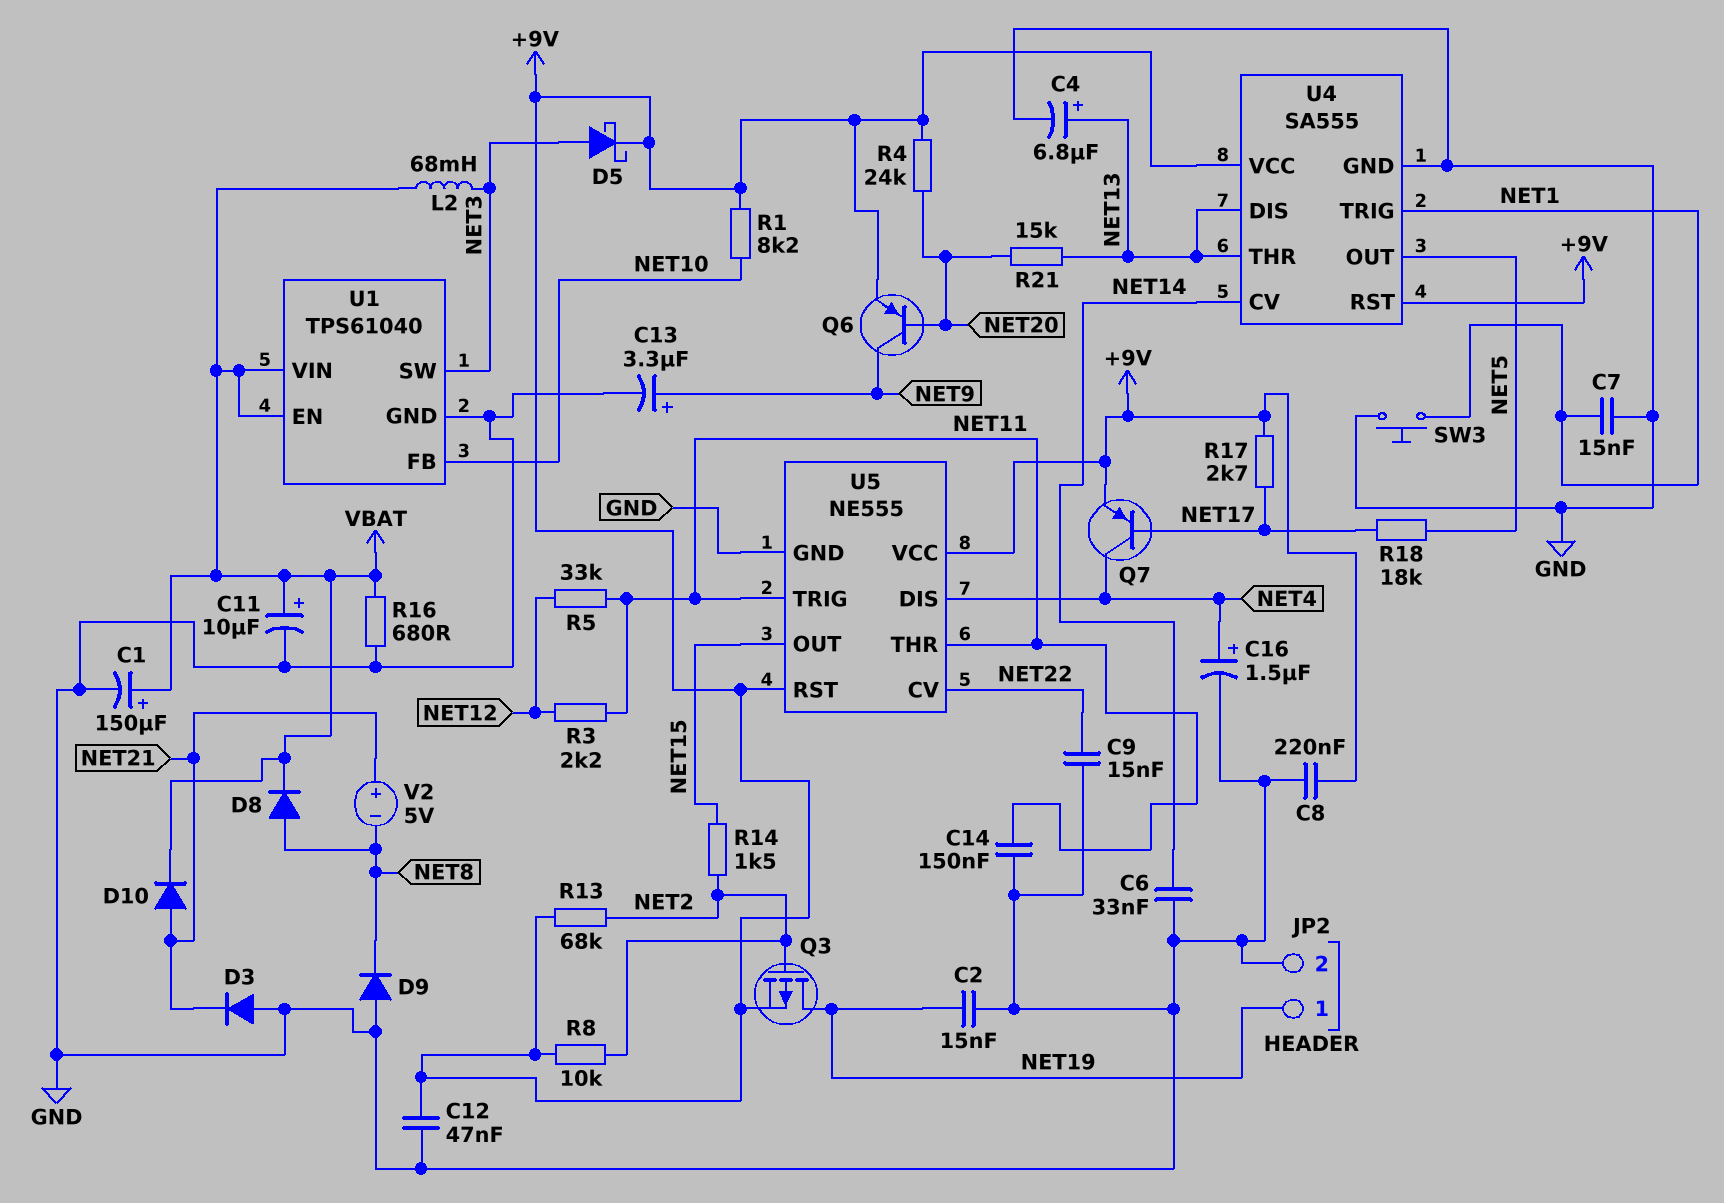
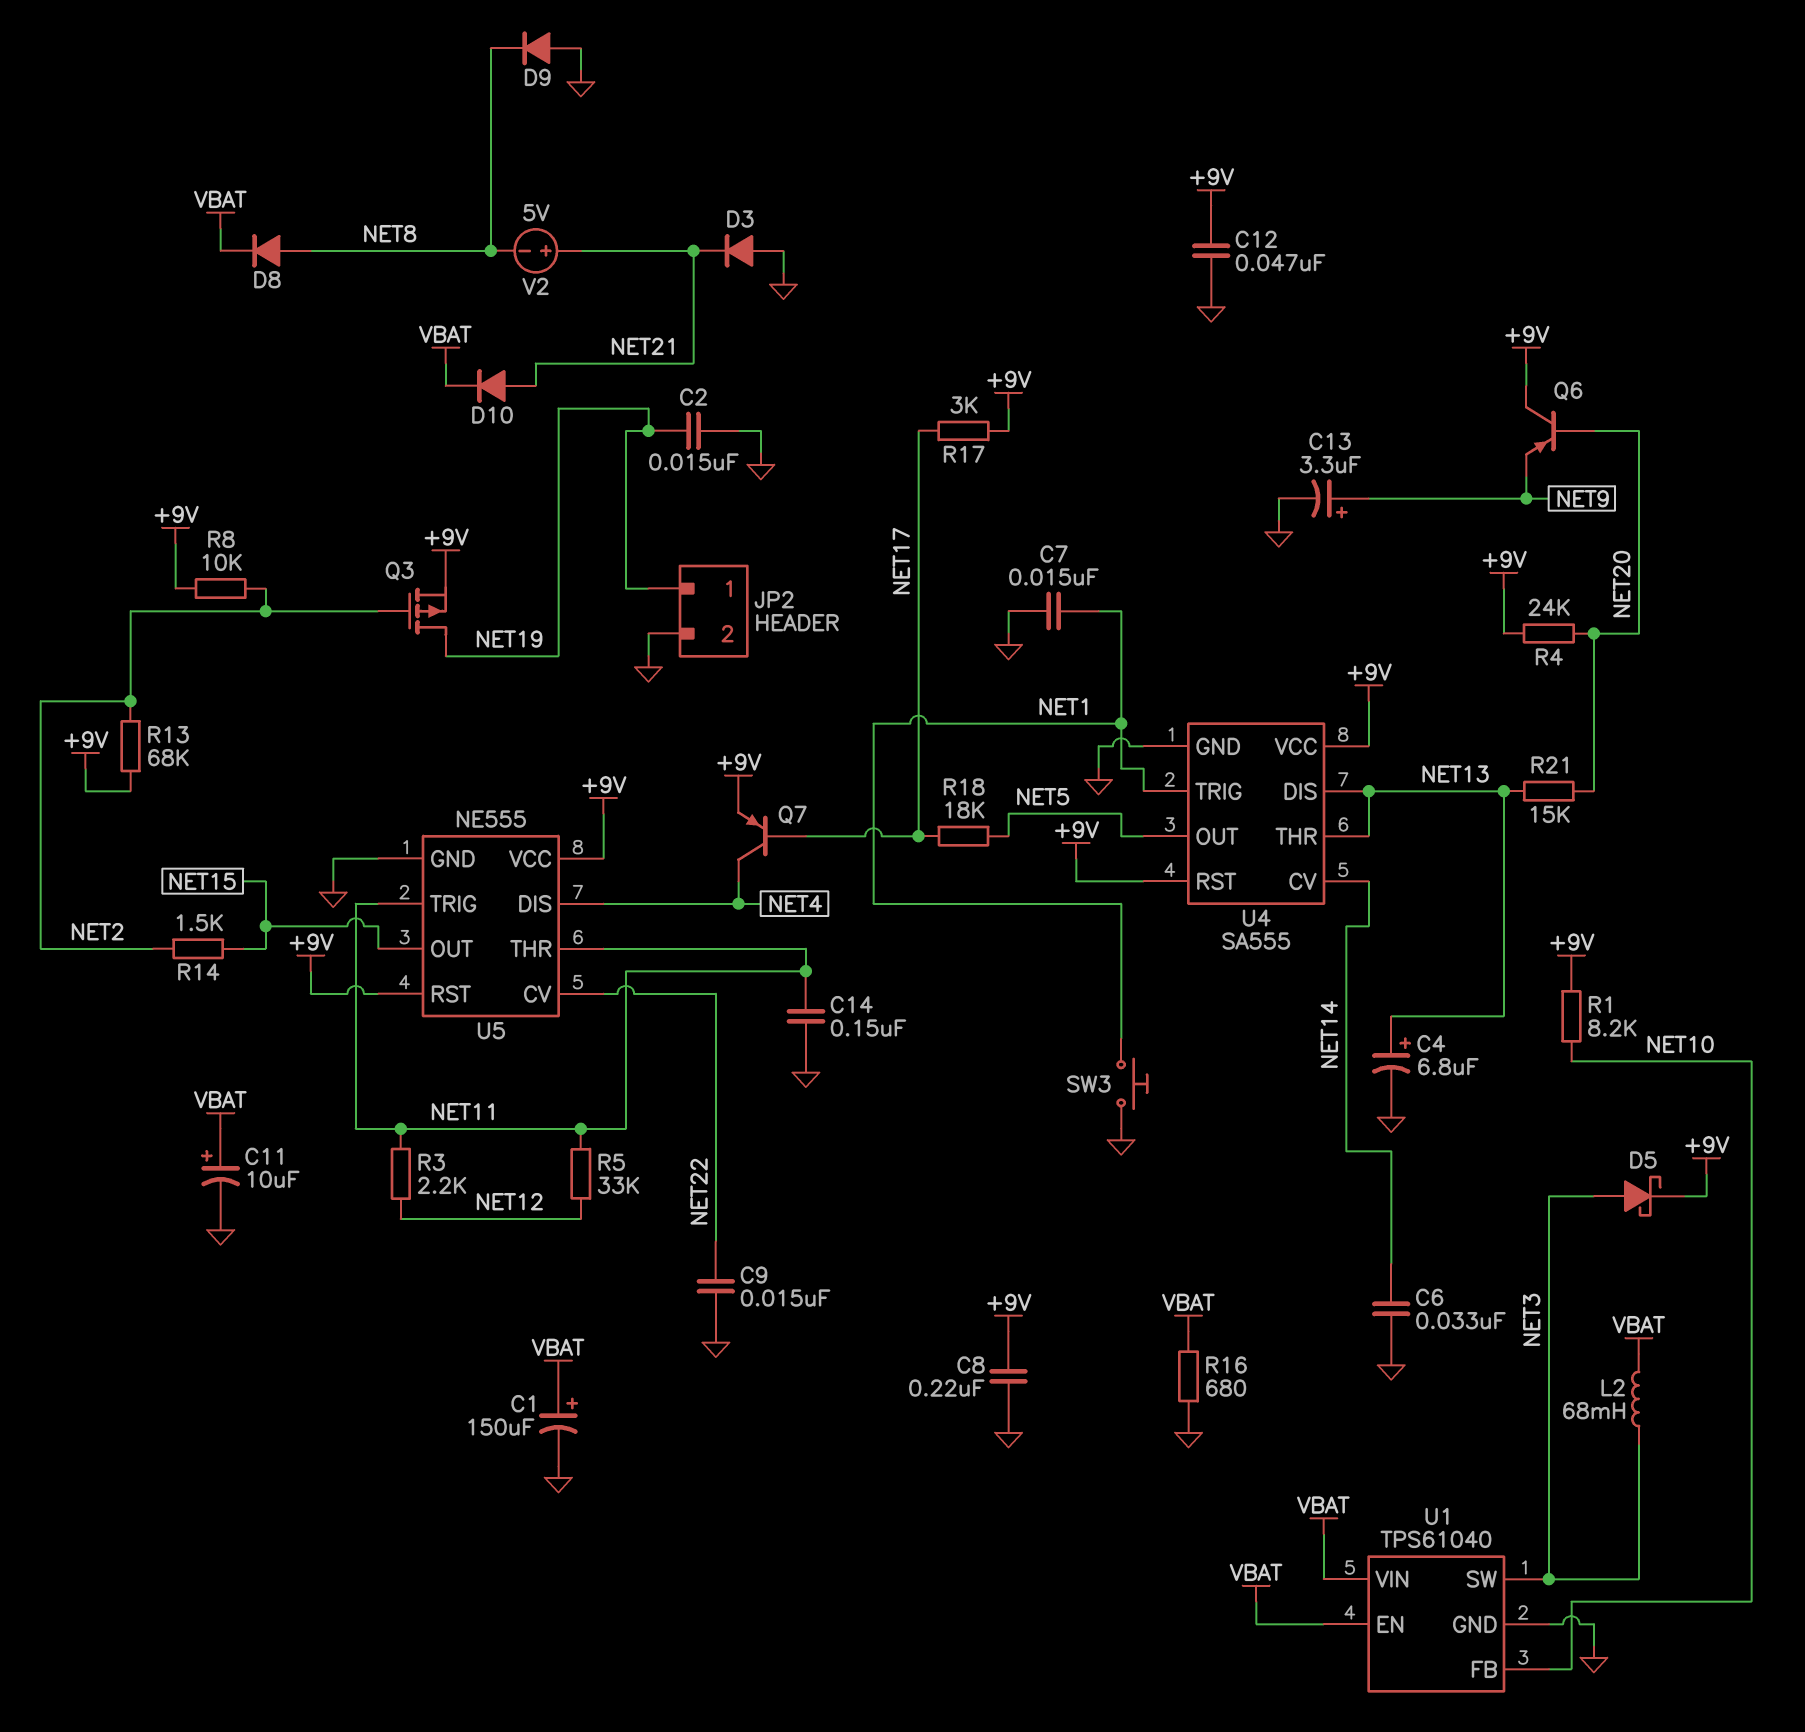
C16: 1.5uF (plus NET4, minus GND) -> none
Q6: PNP (B NET20, C NET9, E +9V) -> PNP (B NET20, C +9V, E NET9)
R17: 2.7k (+9V, NET17) -> 3k (+9V, NET17)

